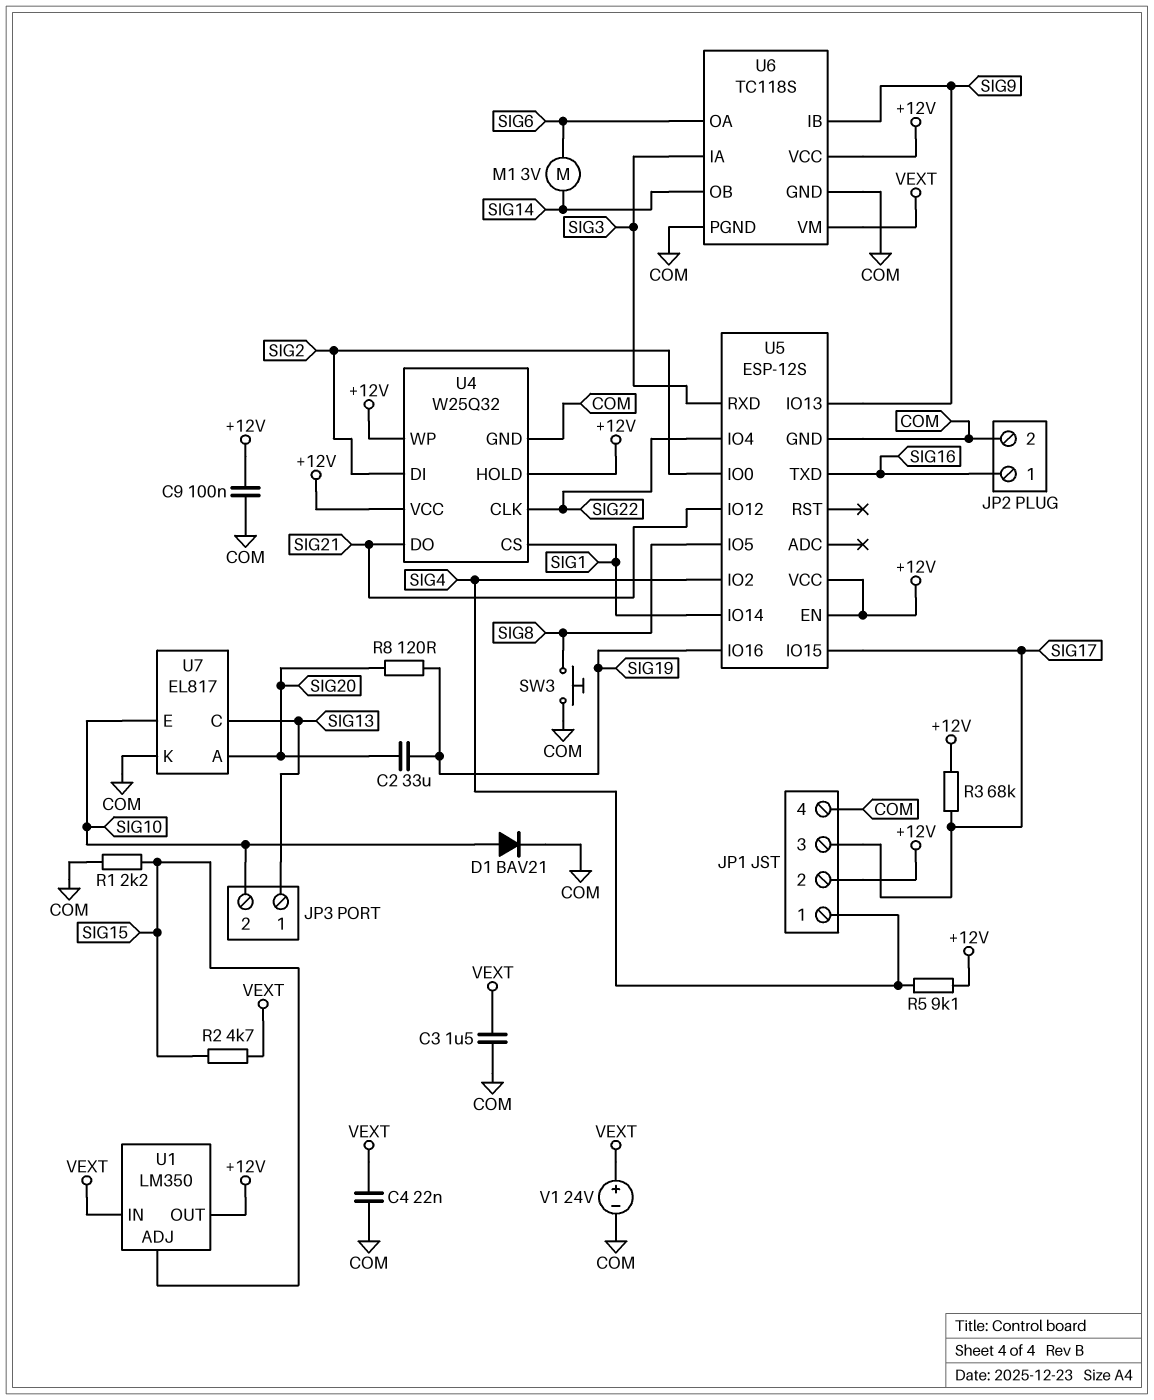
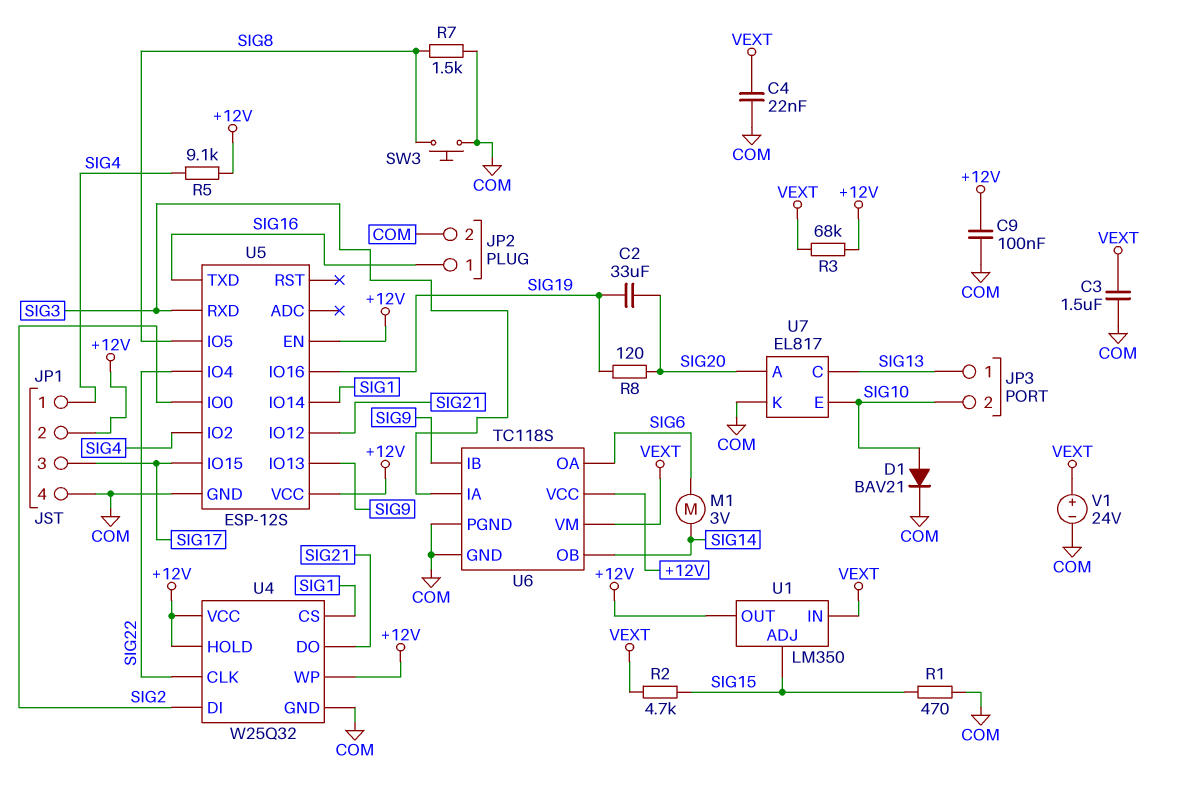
R1: 2.2k (COM, SIG15) -> 470 (COM, SIG15)
R3: 68k (+12V, SIG17) -> 68k (+12V, VEXT)
R7: none -> 1.5k (COM, SIG8)

